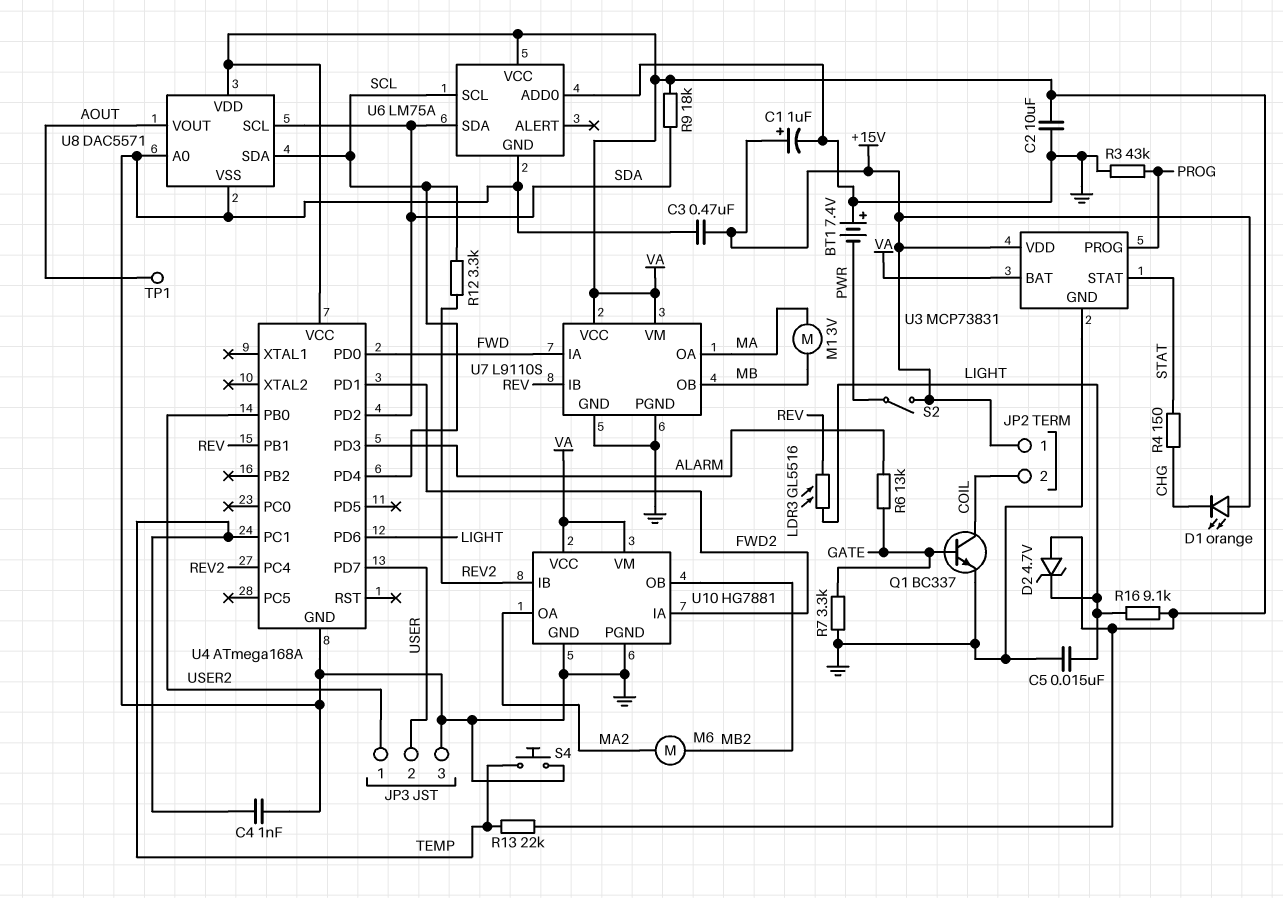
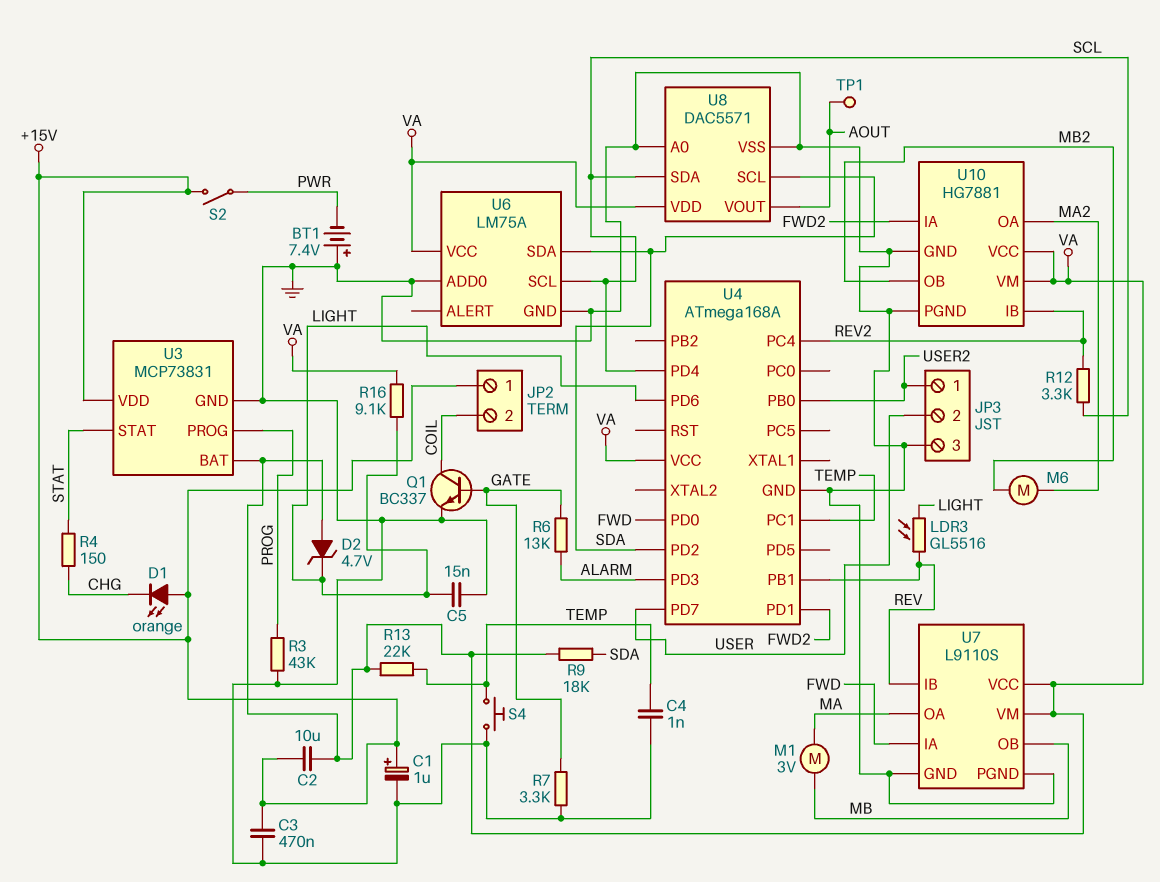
C2: 10uF (GND, VA) -> 10uF (+15V, VA)

